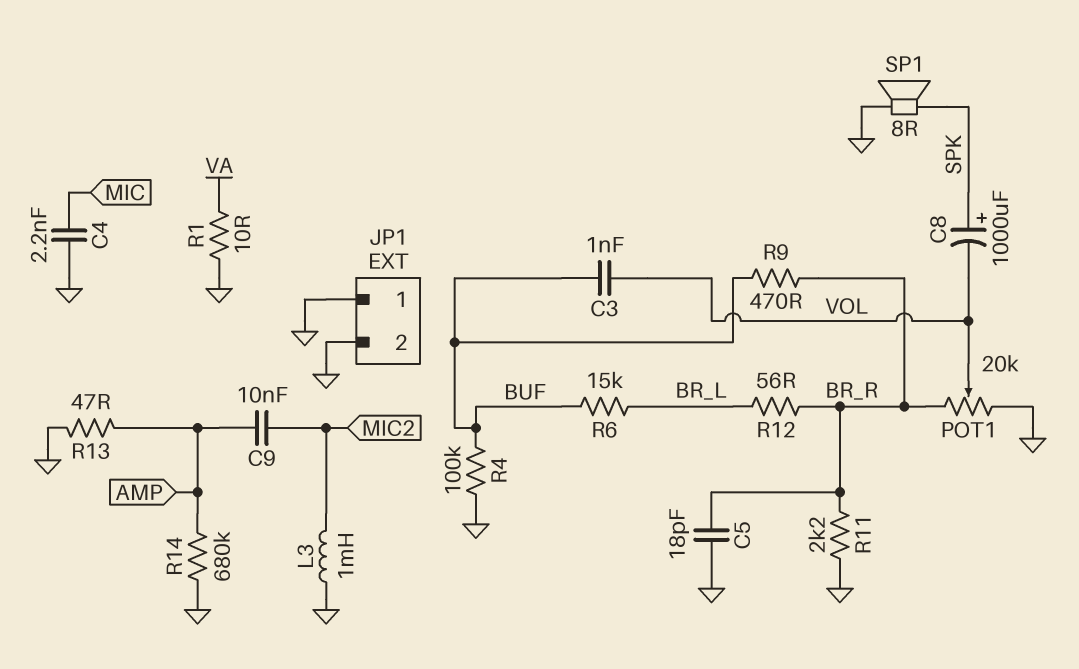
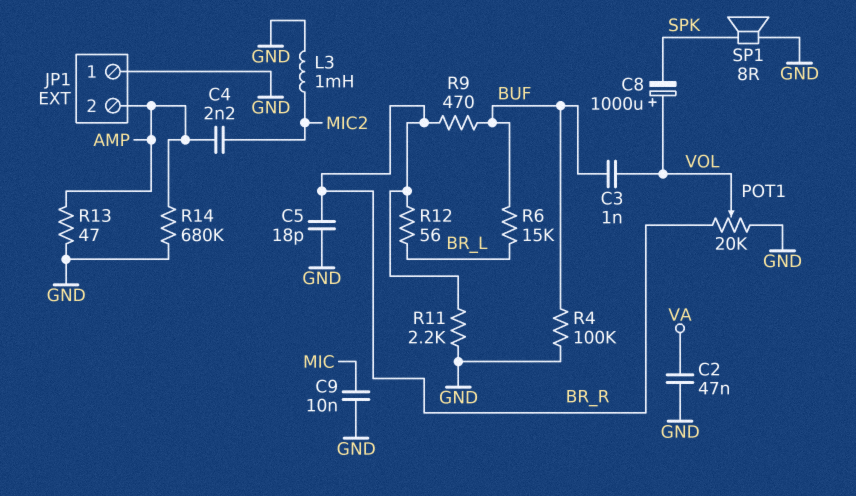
C2: none -> 47nF (GND, VA)
C4: 2.2nF (GND, MIC) -> 2.2nF (AMP, MIC2)
C8: 1000uF (plus SPK, minus VOL) -> 1000uF (plus VOL, minus SPK)
C9: 10nF (AMP, MIC2) -> 10nF (GND, MIC)
JP1 pin 2: GND -> AMP
R1: 10 (GND, VA) -> none

